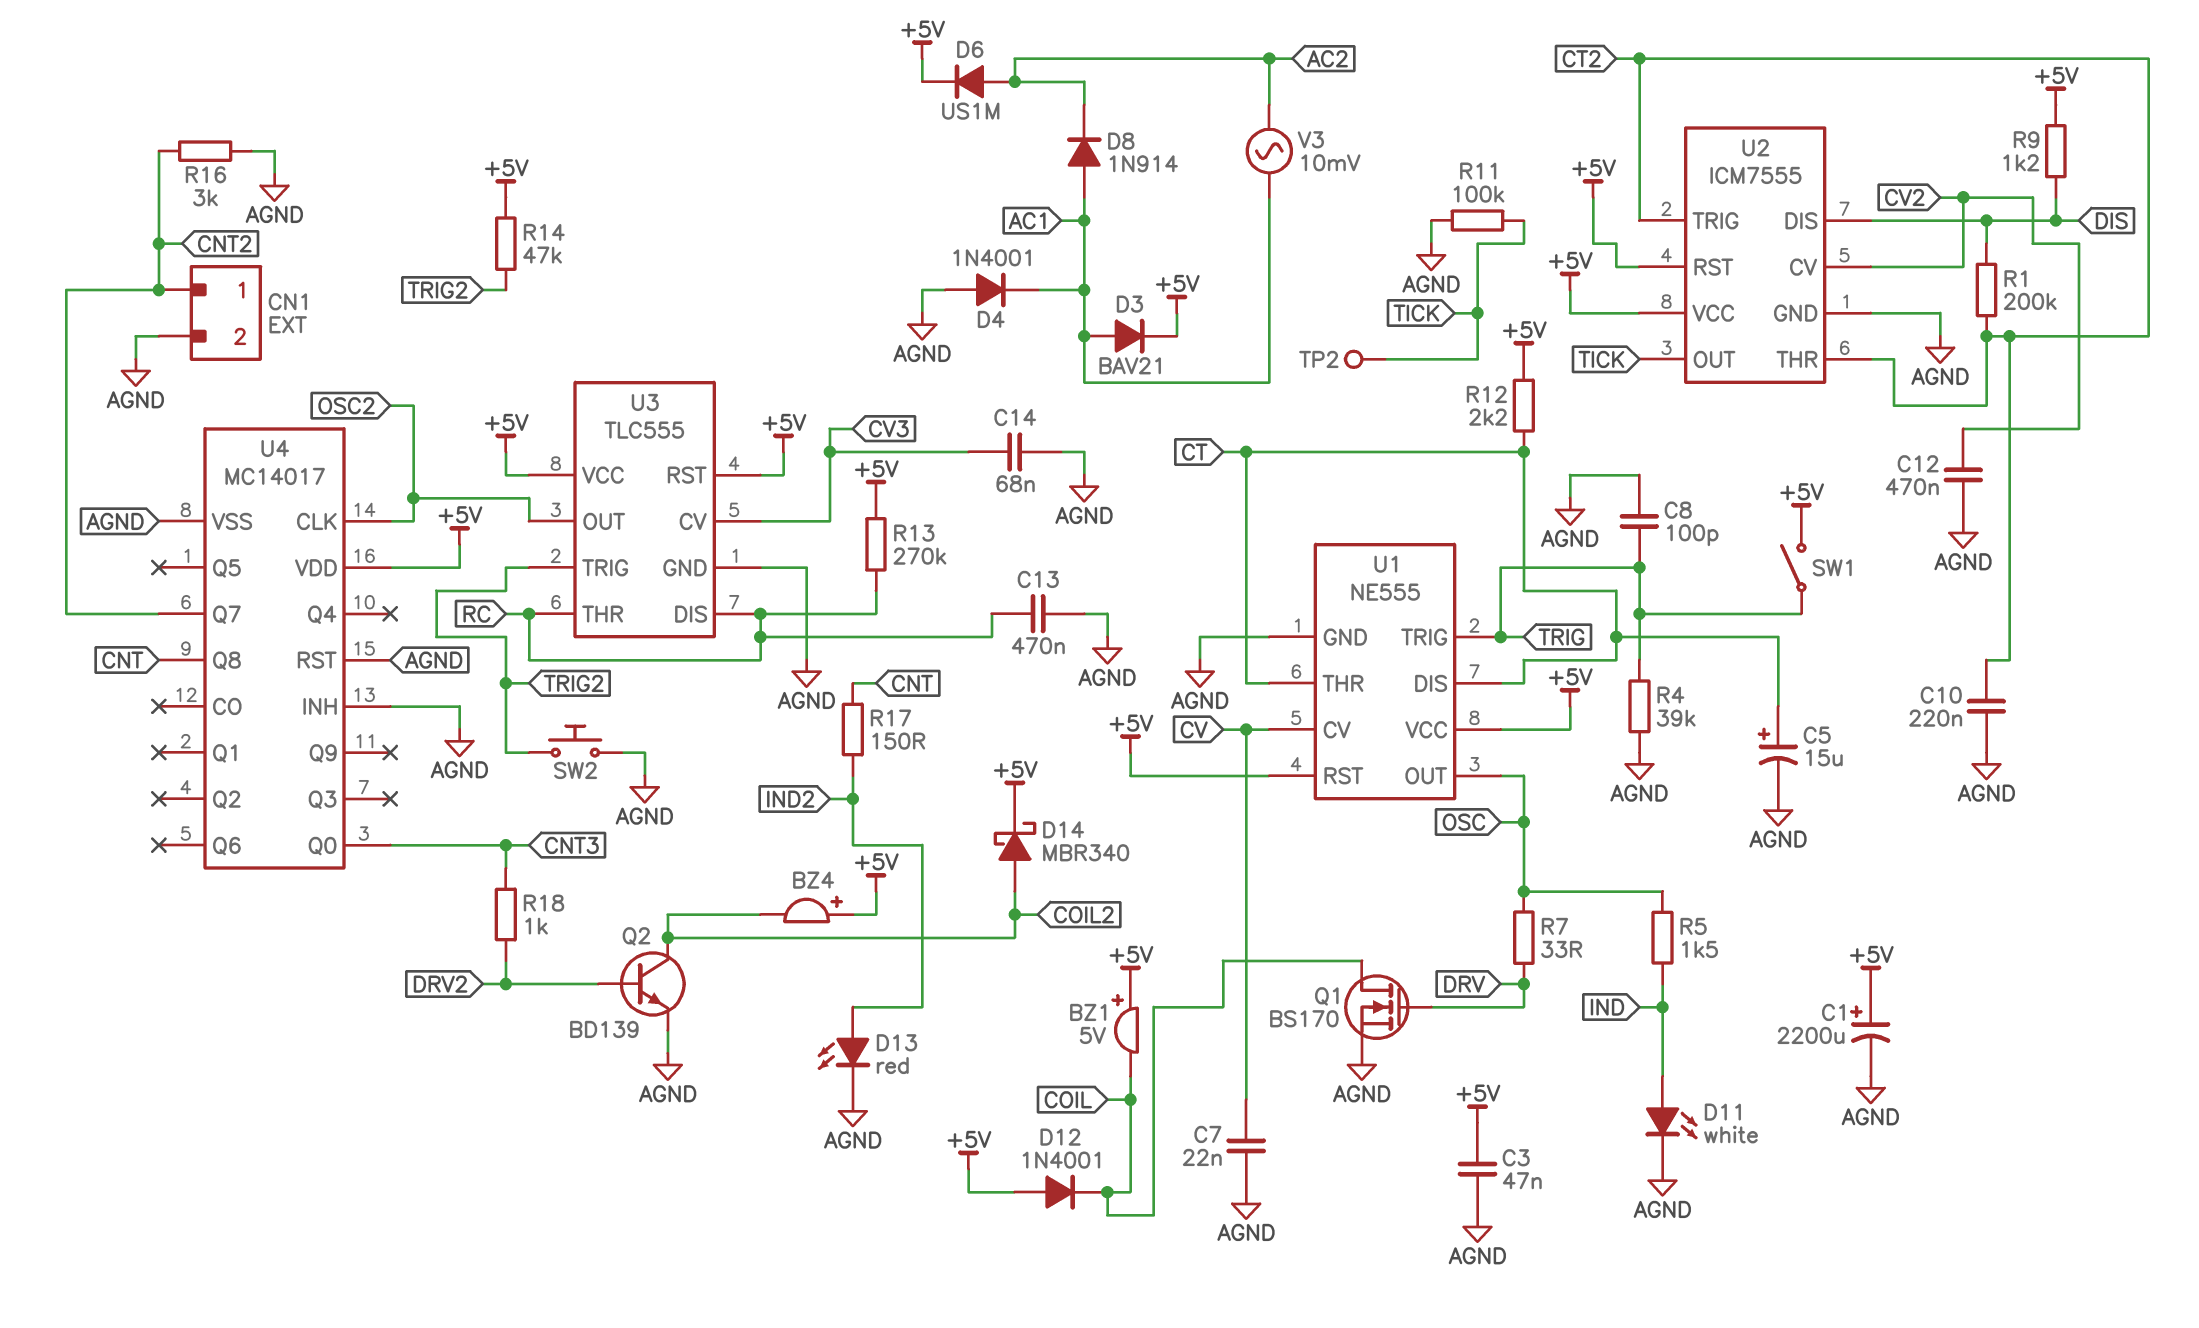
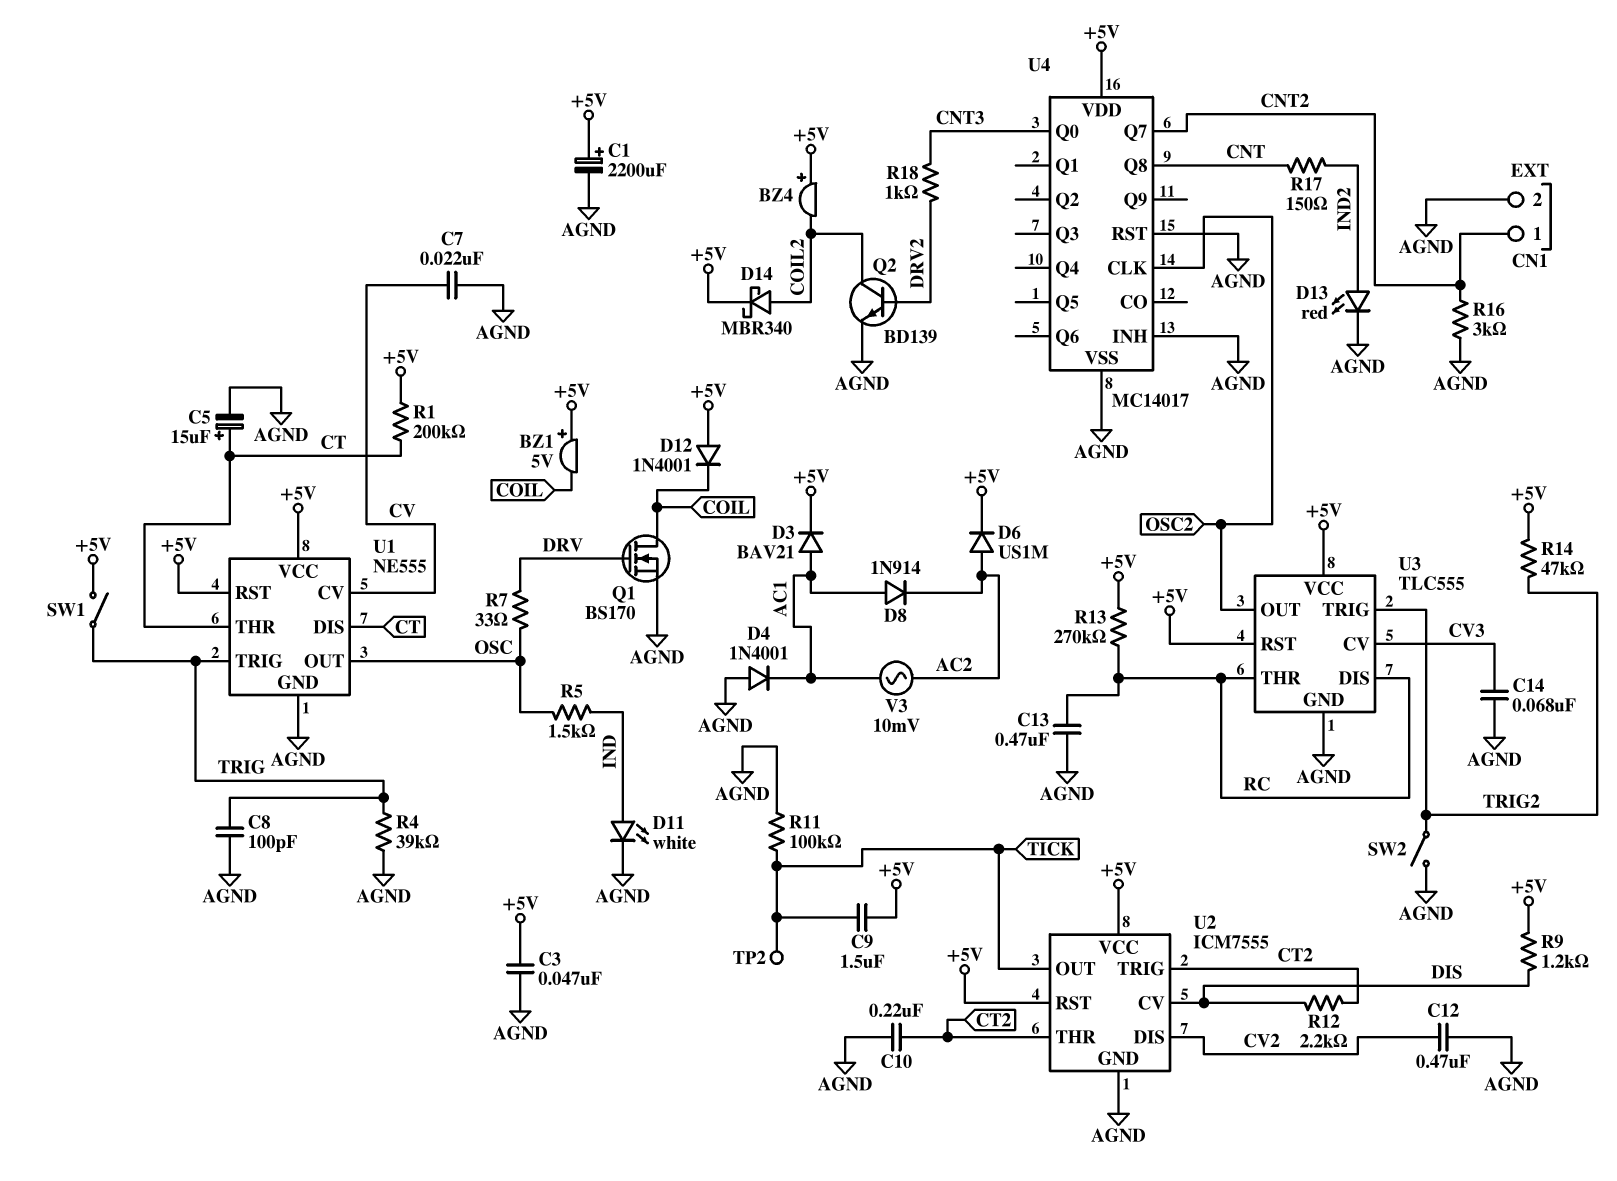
C9: none -> 1.5uF (+5V, TICK)
R1: 200k (CT2, DIS) -> 200k (+5V, CT)
R12: 2.2k (+5V, CT) -> 2.2k (CT2, DIS)
SW2: button (AGND, TRIG2) -> switch (AGND, TRIG2)
U2 pin CV: CV2 -> DIS
U2 pin DIS: DIS -> CV2

